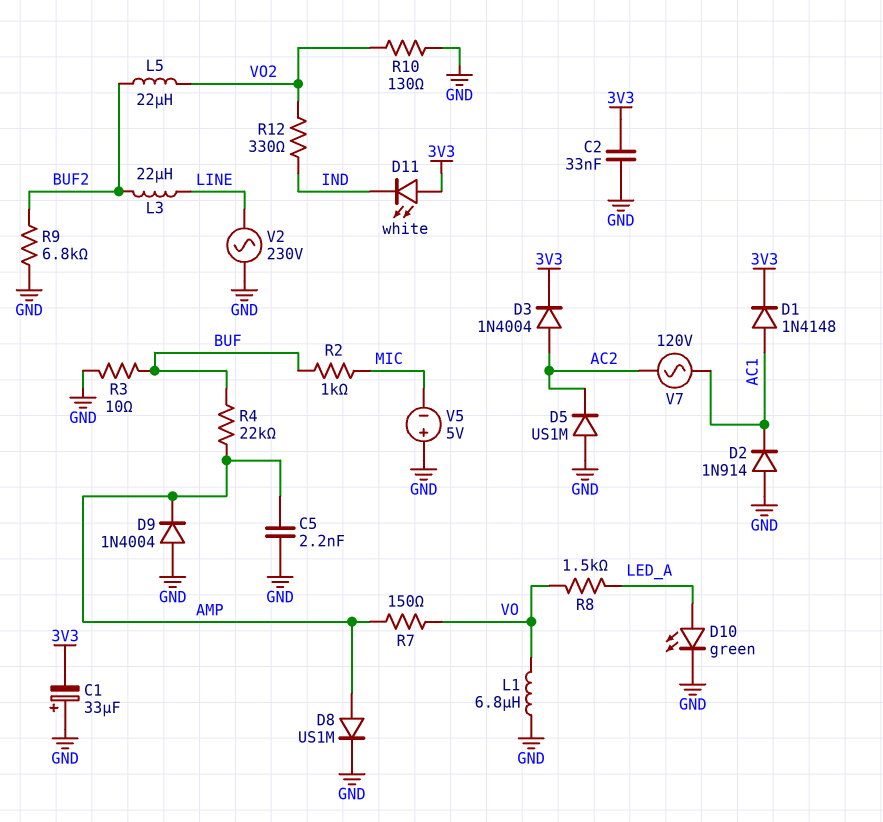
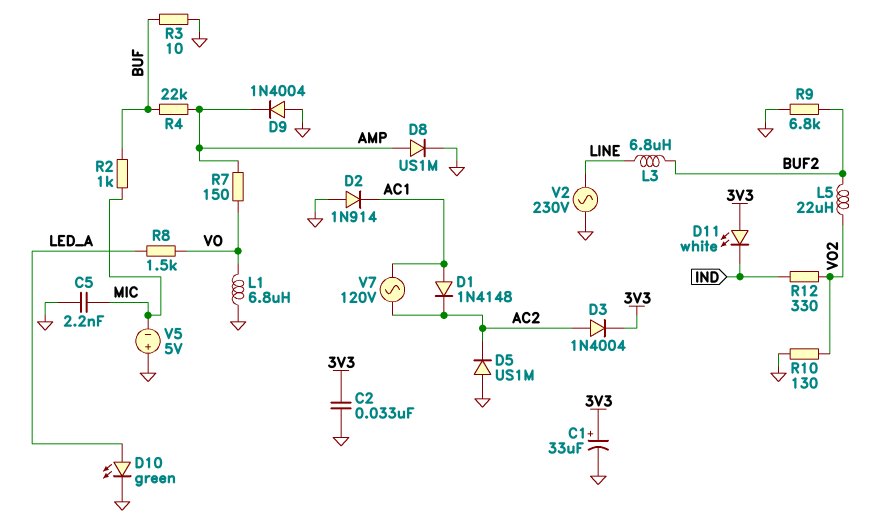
C1: 33uF (plus GND, minus 3V3) -> 33uF (plus 3V3, minus GND)
C5: 2.2nF (AMP, GND) -> 2.2nF (GND, MIC)
D1: diode 1N4148 (A AC1, K 3V3) -> diode 1N4148 (A AC1, K AC2)
L3: 22uH (BUF2, LINE) -> 6.8uH (BUF2, LINE)

